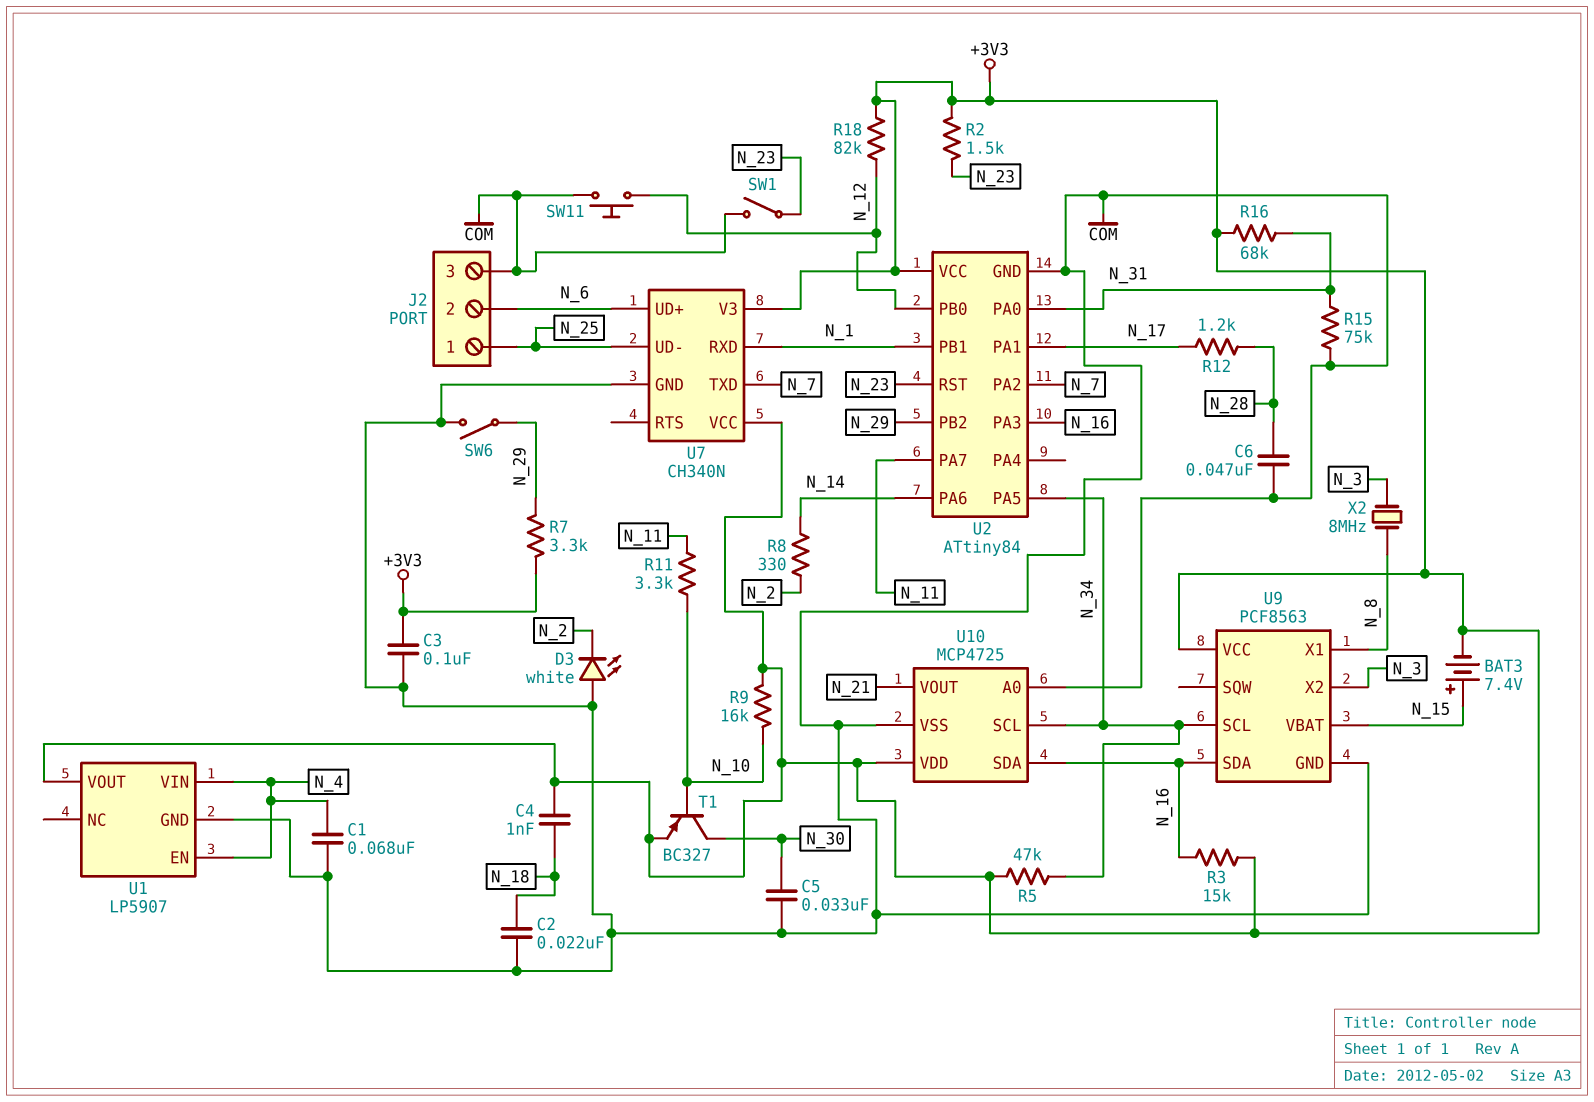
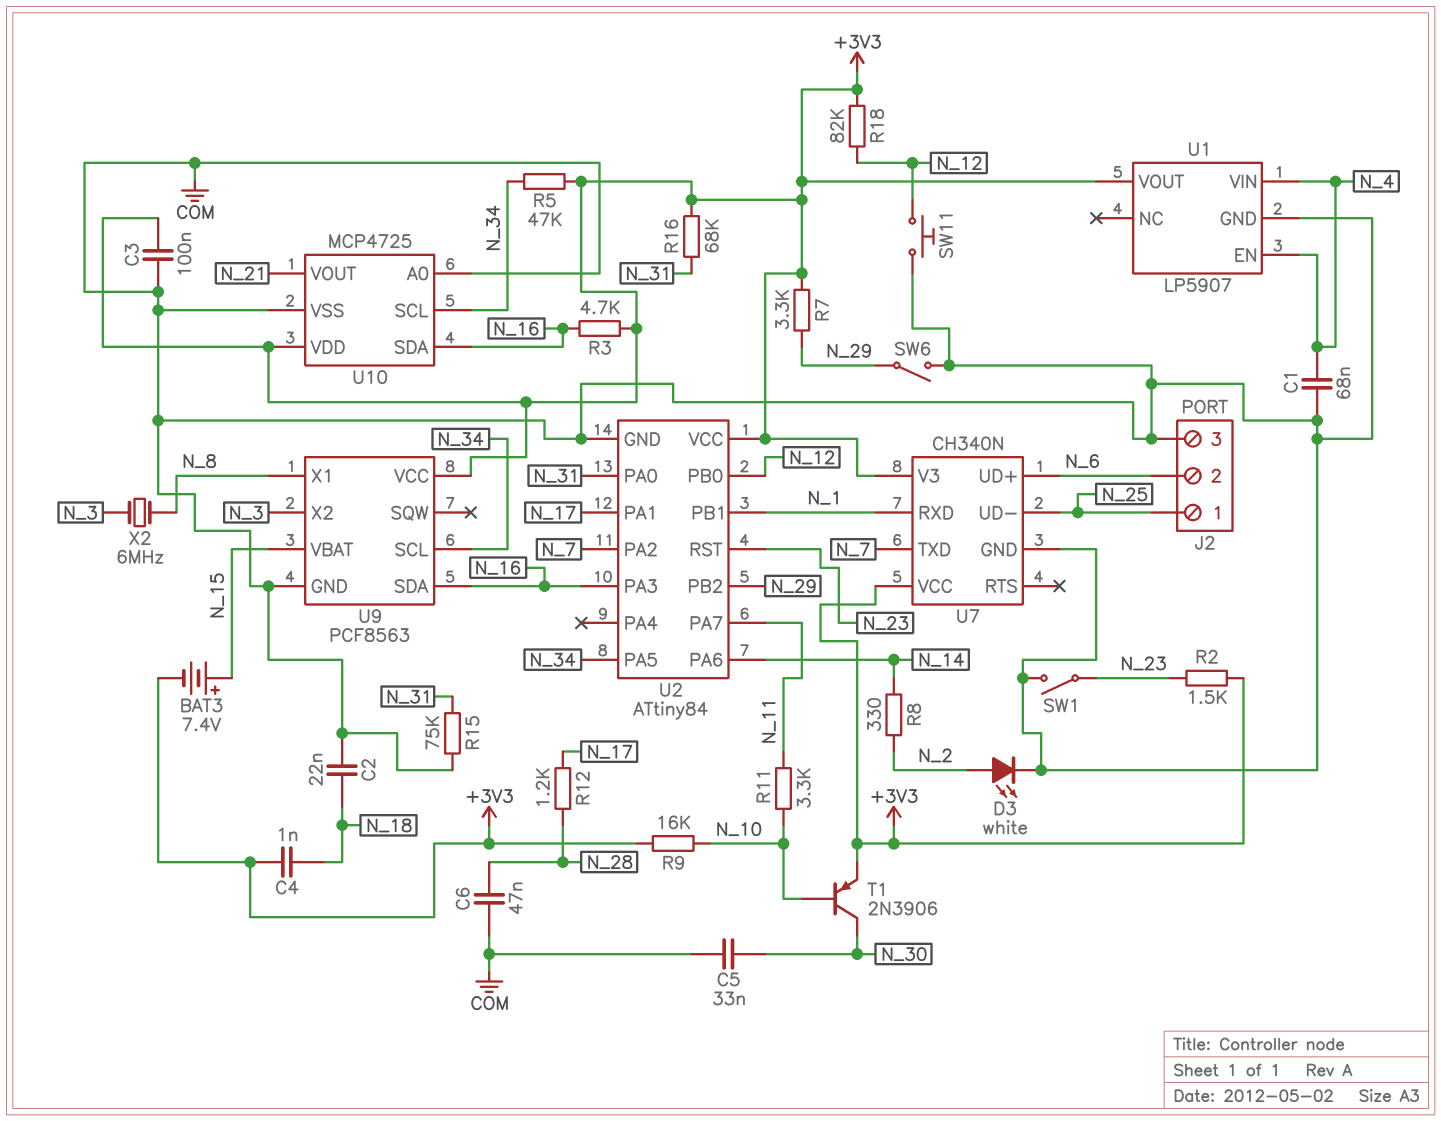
D3: LED white (A COM, K N_2) -> LED white (A N_2, K COM)
R3: 15k (+3V3, N_16) -> 4.7k (+3V3, N_16)
T1: PNP BC327 (B N_10, C N_30, E +3V3) -> PNP 2N3906 (B N_10, C N_30, E +3V3)
X2: 8MHz (N_3, N_8) -> 6MHz (N_3, N_8)

